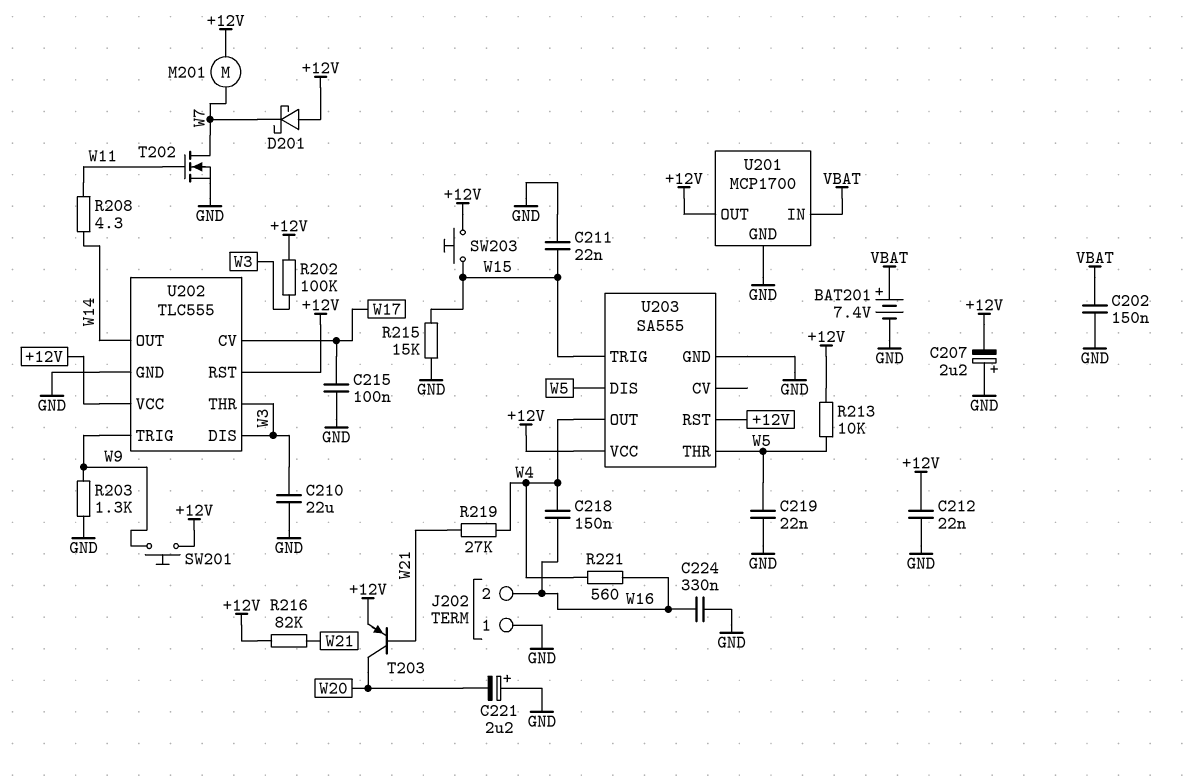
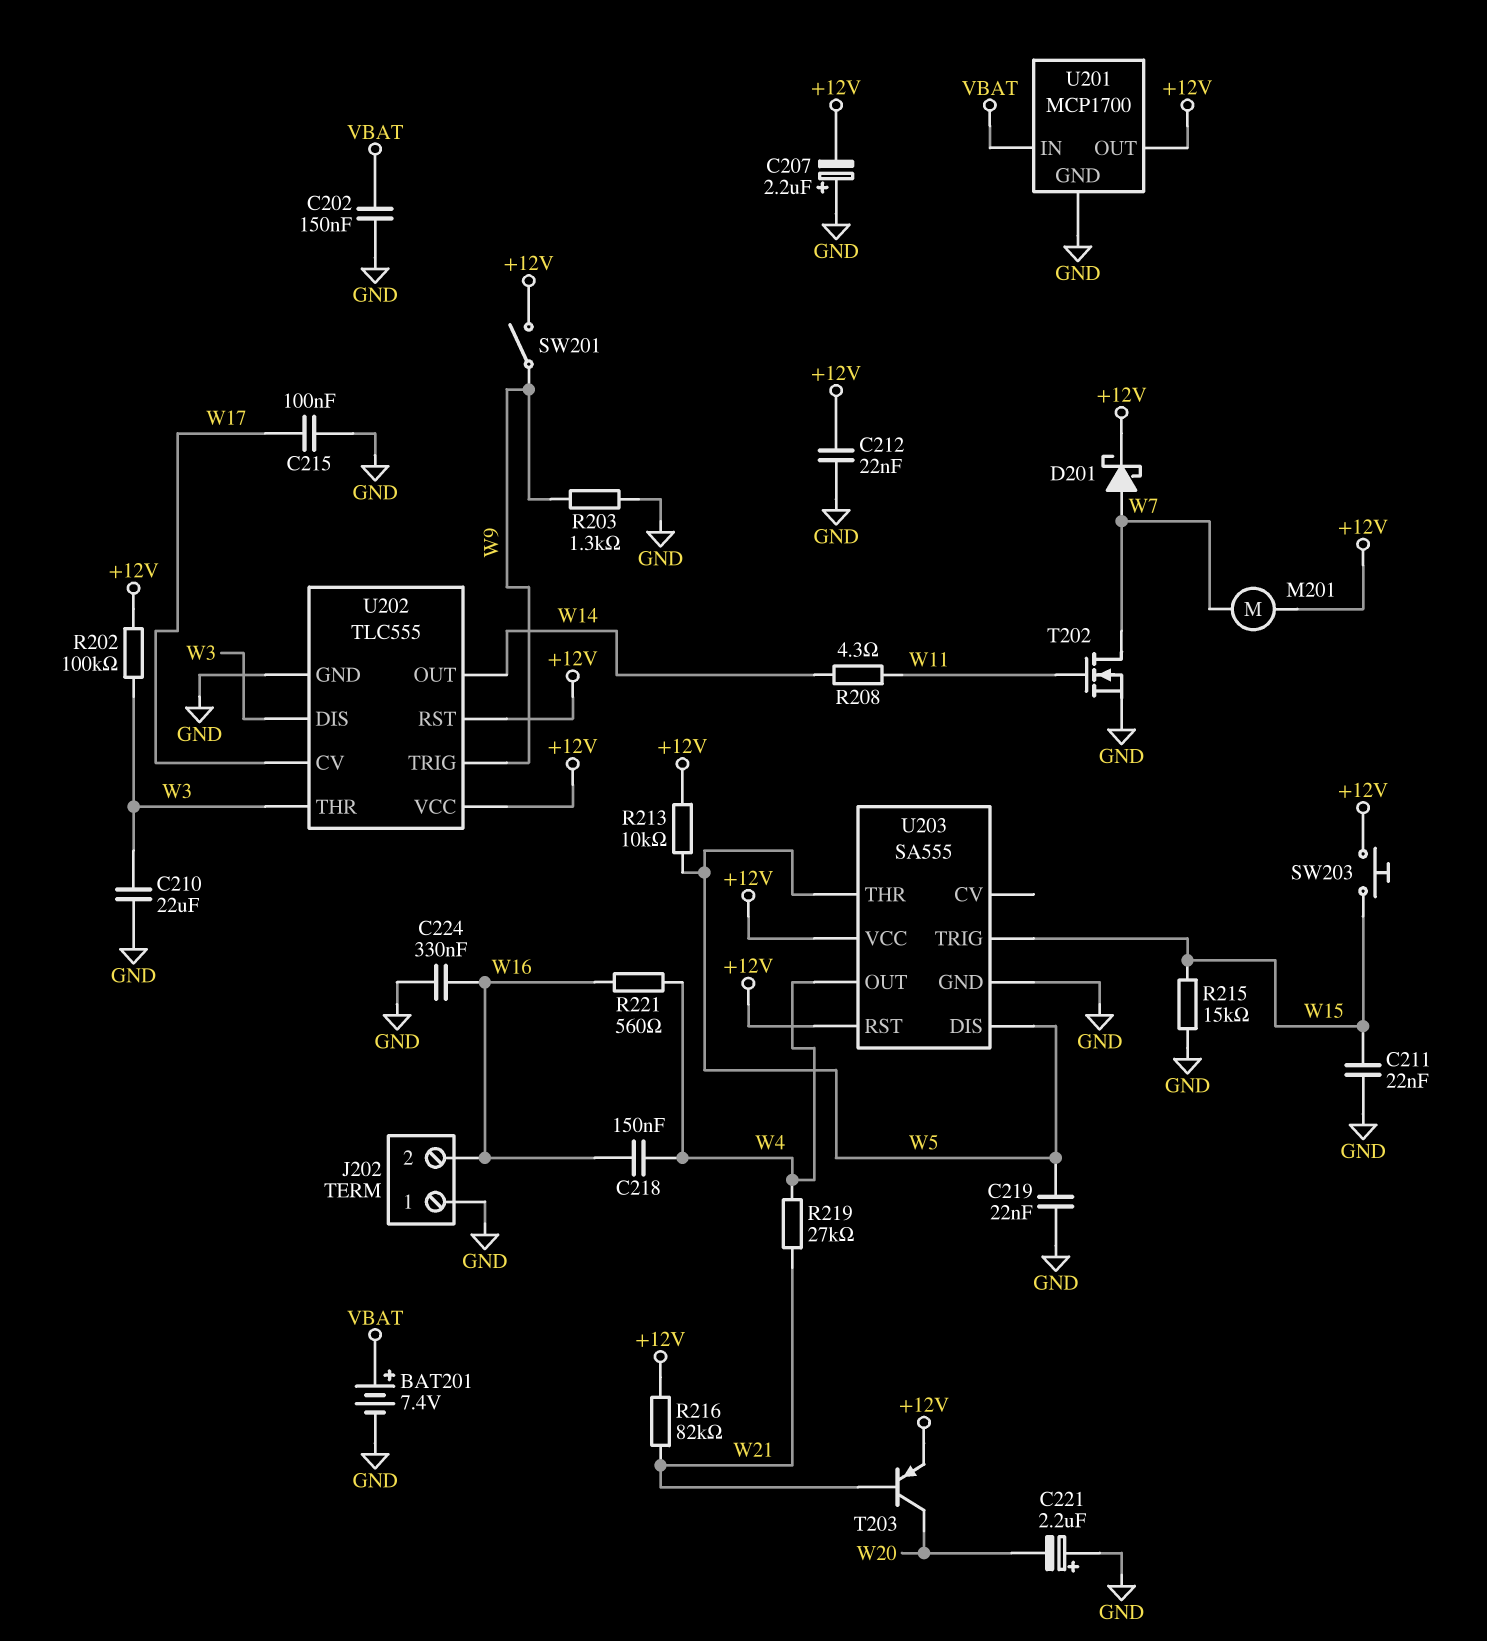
D201: schottky (A +12V, K W7) -> schottky (A W7, K +12V)
SW201: button (+12V, W9) -> switch (+12V, W9)

